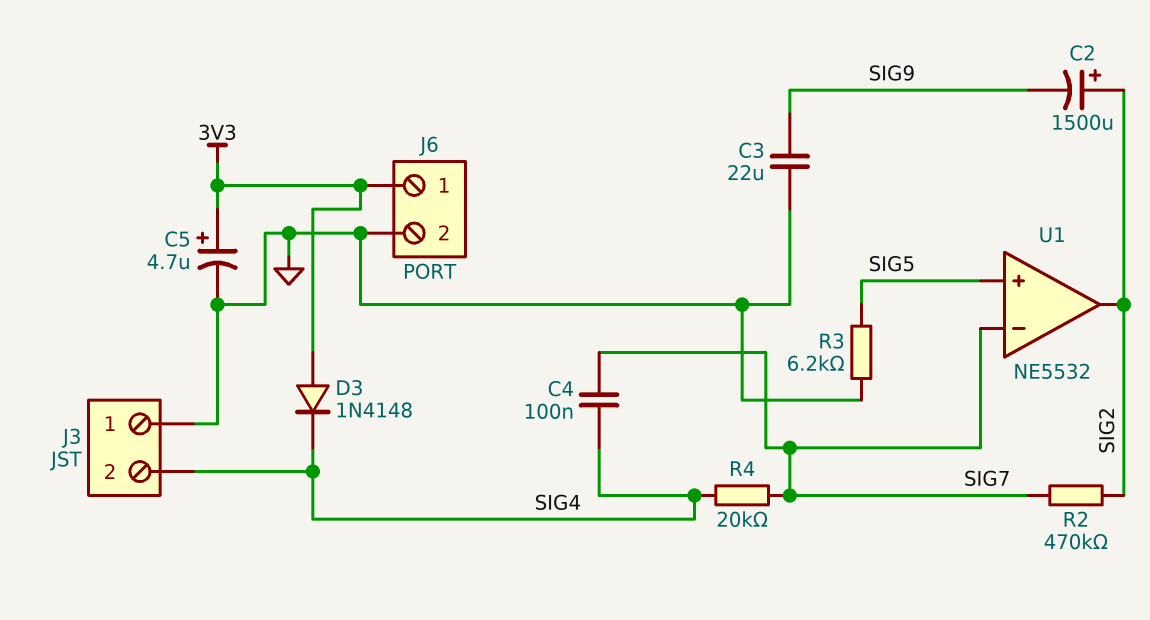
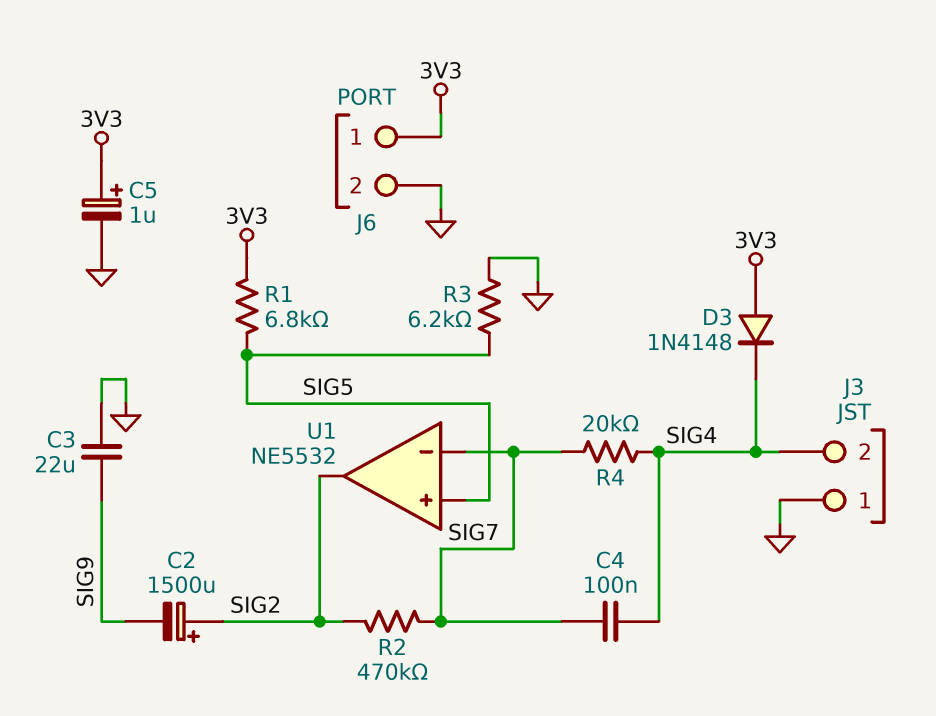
C5: 4.7uF (plus 3V3, minus GND) -> 1uF (plus 3V3, minus GND)
R1: none -> 6.8k (3V3, SIG5)

